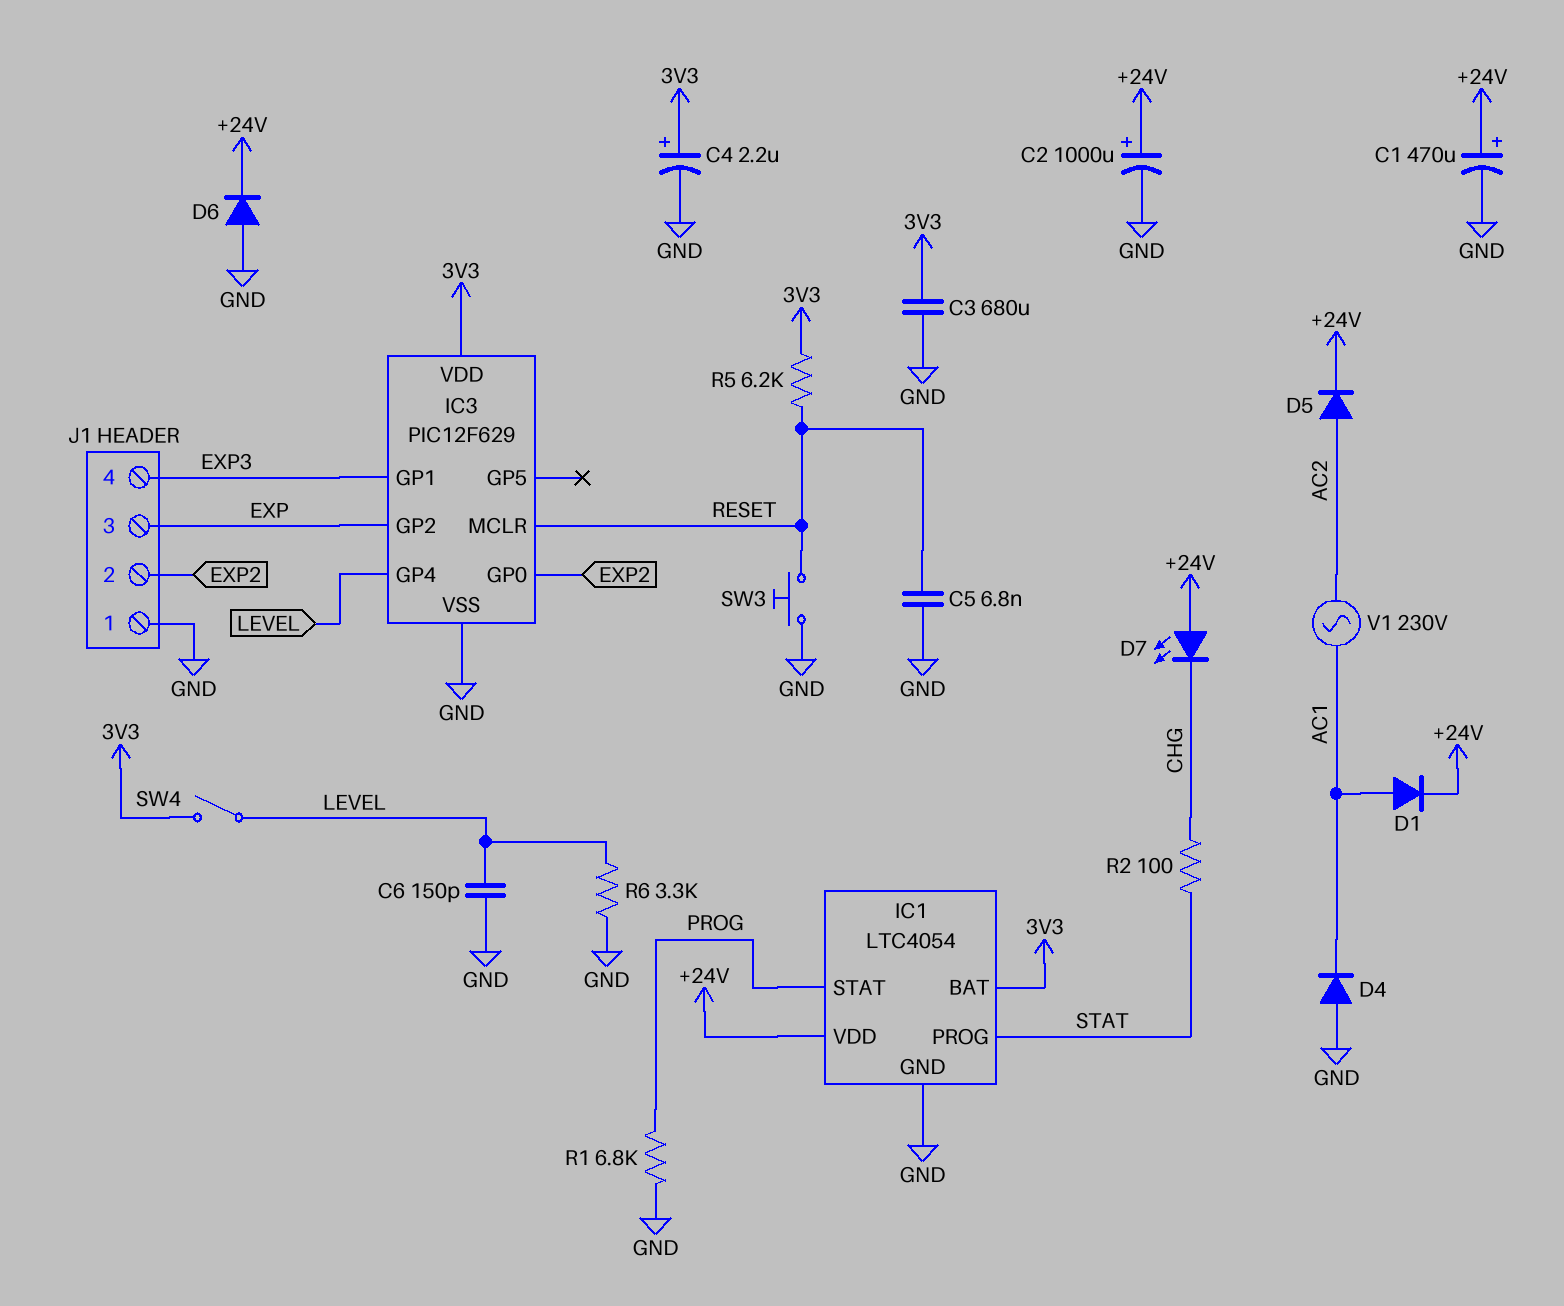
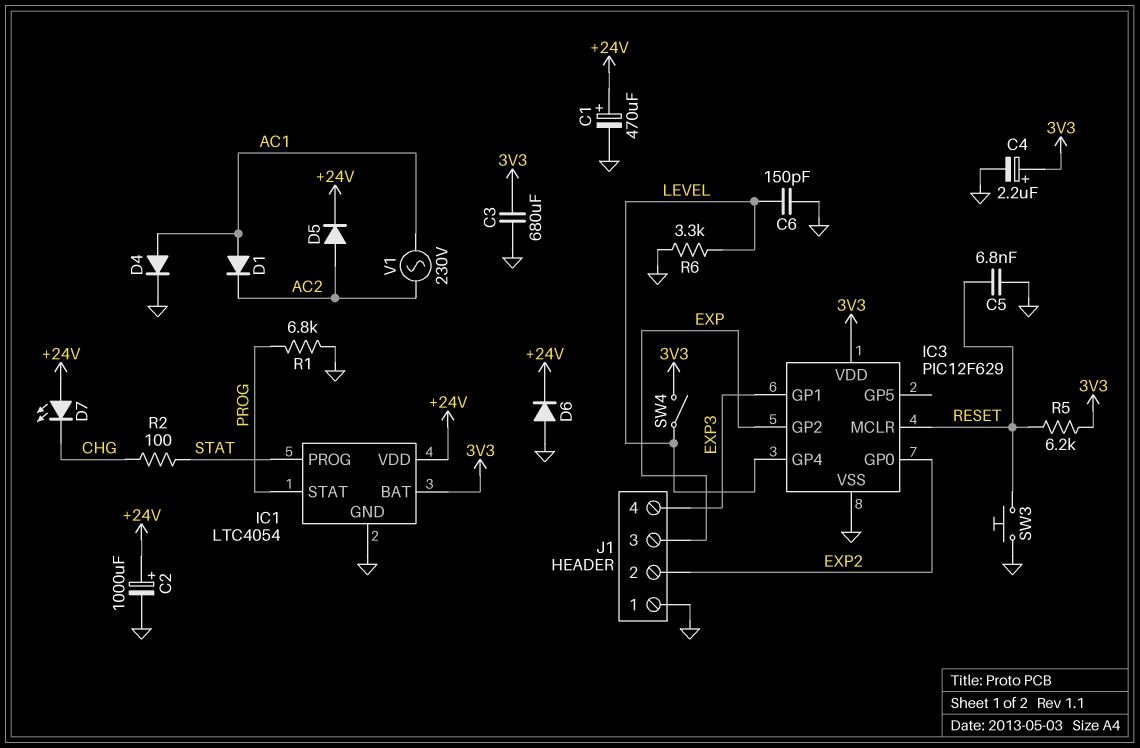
D1: diode (A AC1, K +24V) -> diode (A AC1, K AC2)
D4: diode (A GND, K AC1) -> diode (A AC1, K GND)

